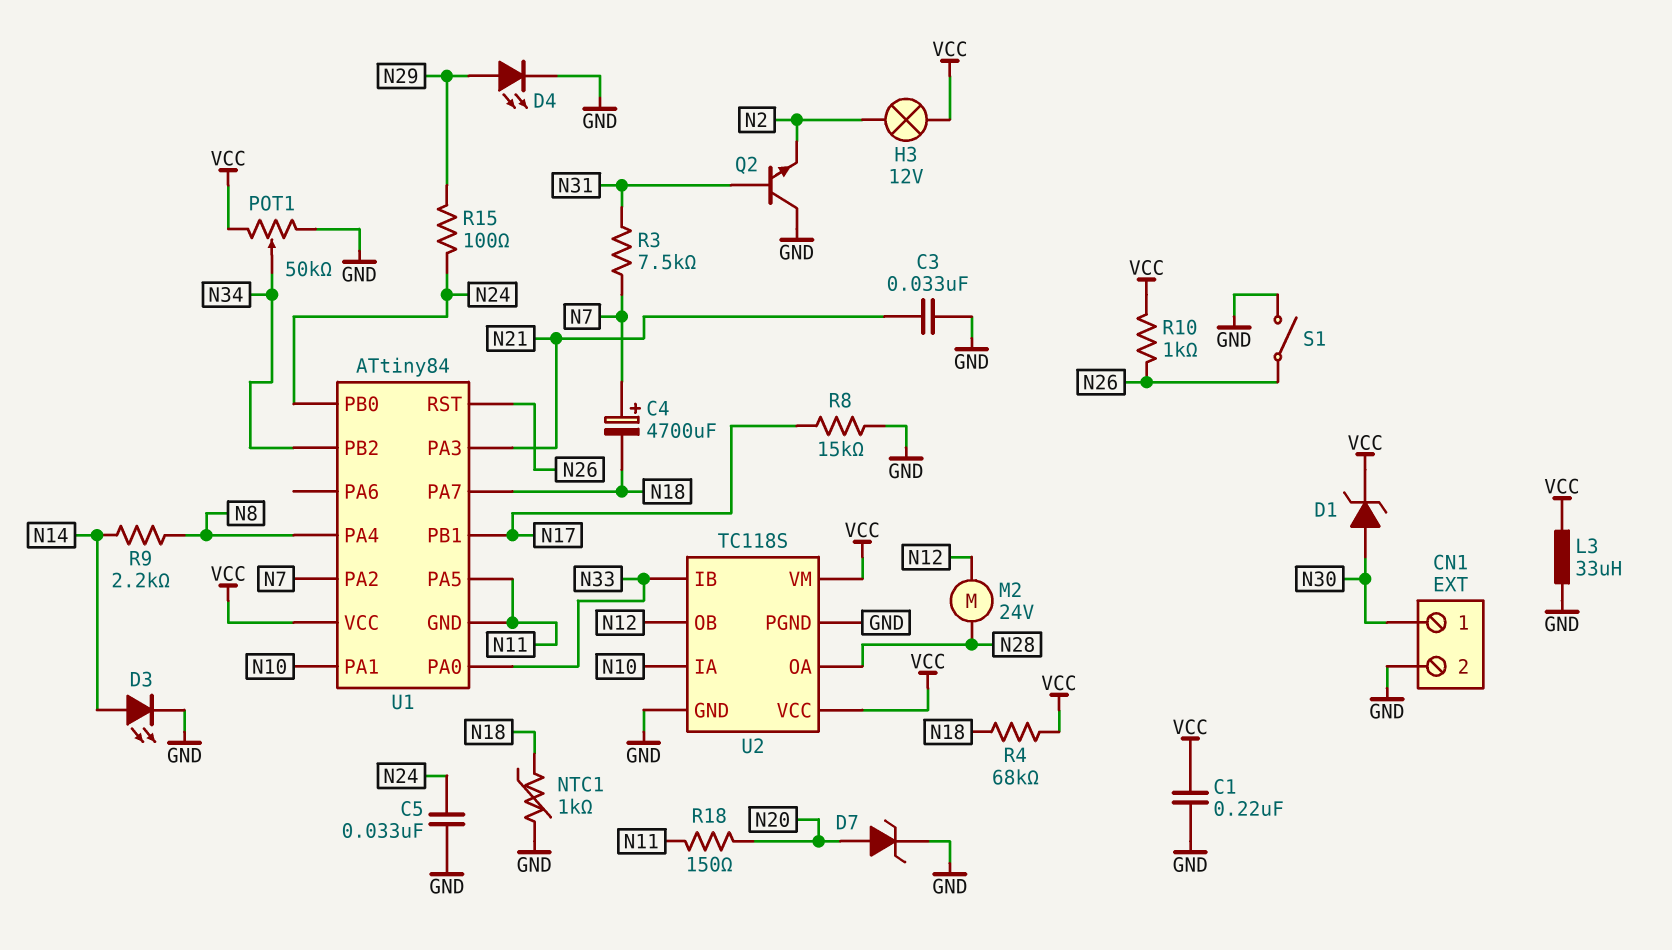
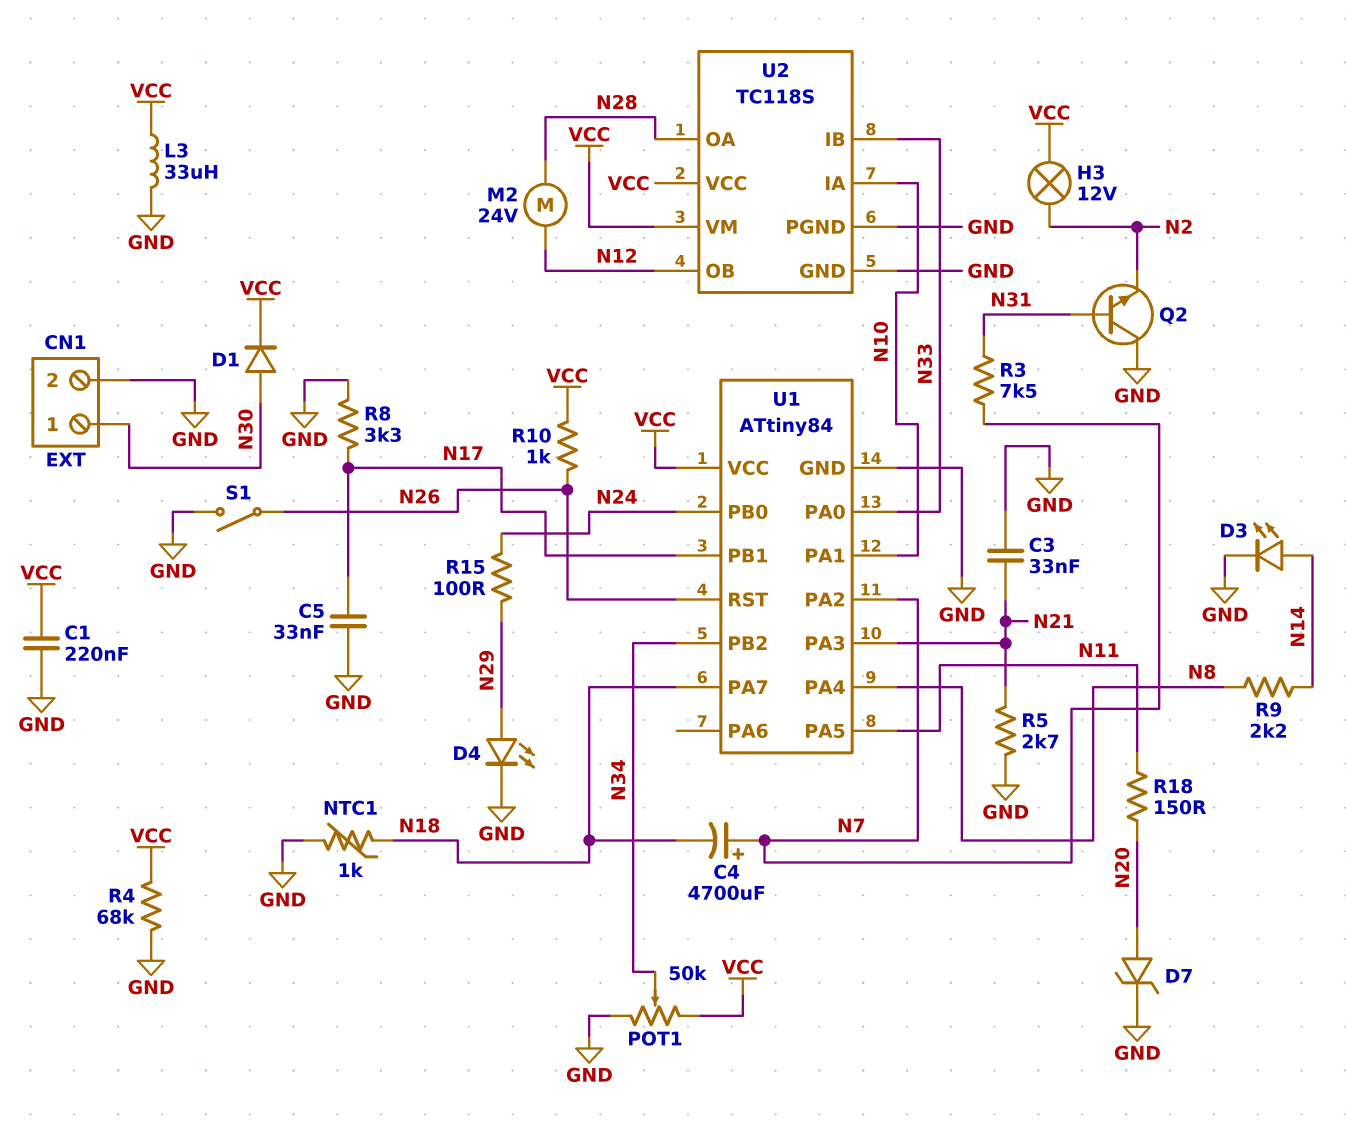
C5: 33nF (GND, N24) -> 33nF (GND, N17)
D1: zener (A N30, K VCC) -> diode (A N30, K VCC)
R4: 68k (N18, VCC) -> 68k (GND, VCC)
R5: none -> 2.7k (GND, N21)
R8: 15k (GND, N17) -> 3.3k (GND, N17)
U1 pin GND: N11 -> GND

